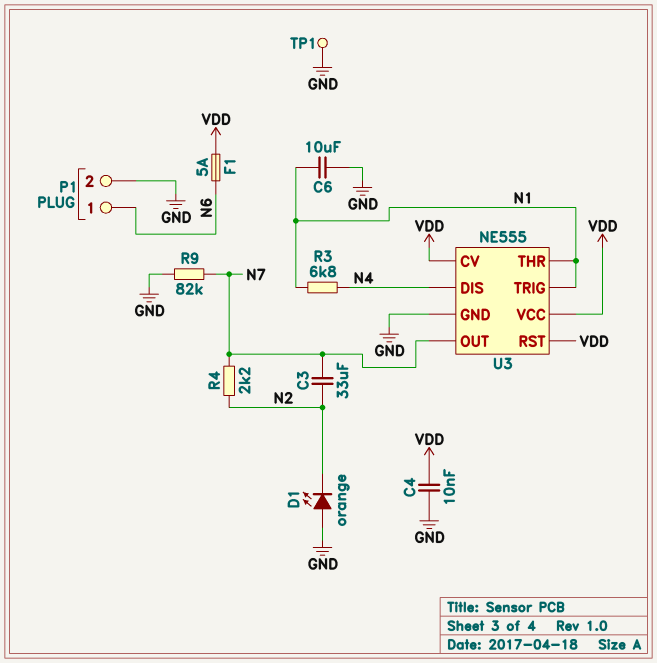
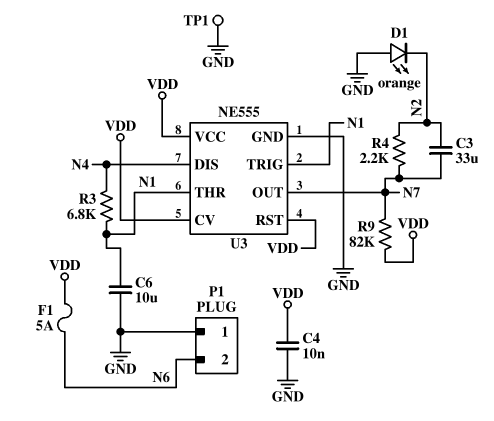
P1 pin 1: N6 -> GND
P1 pin 2: GND -> N6
R9: 82k (GND, N7) -> 82k (N7, VDD)

